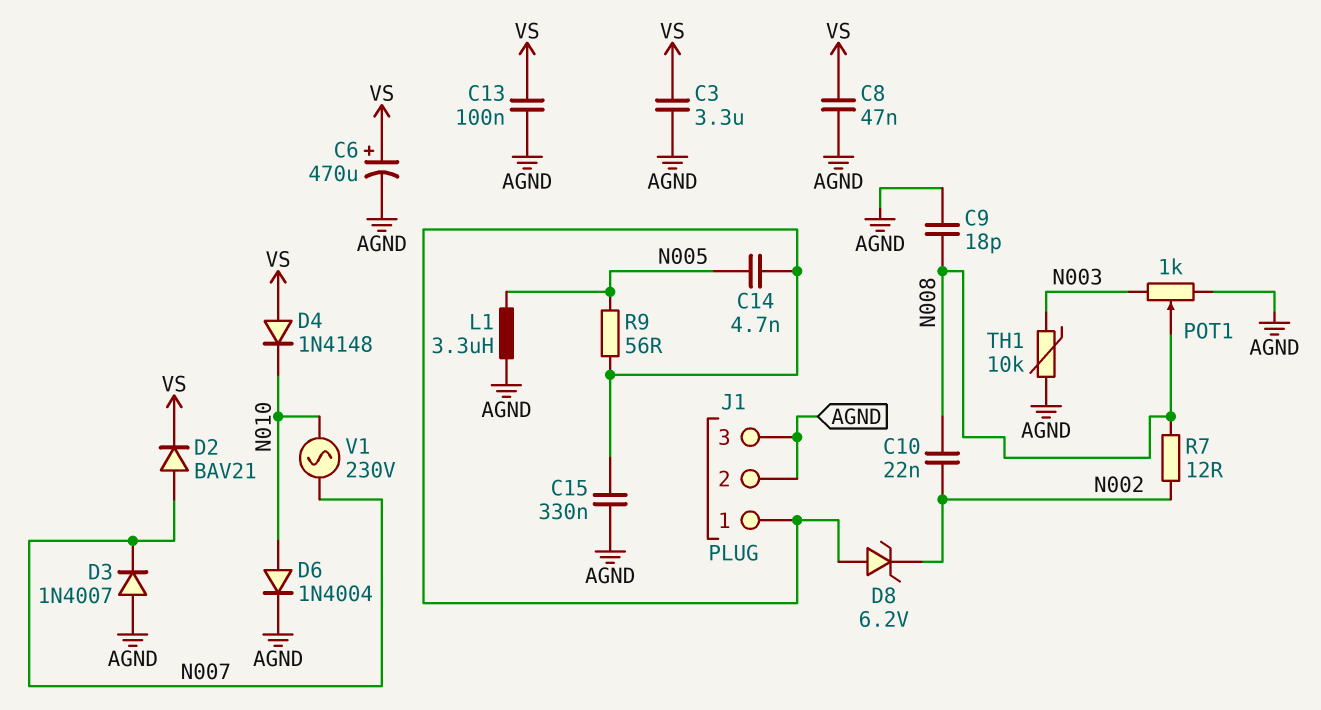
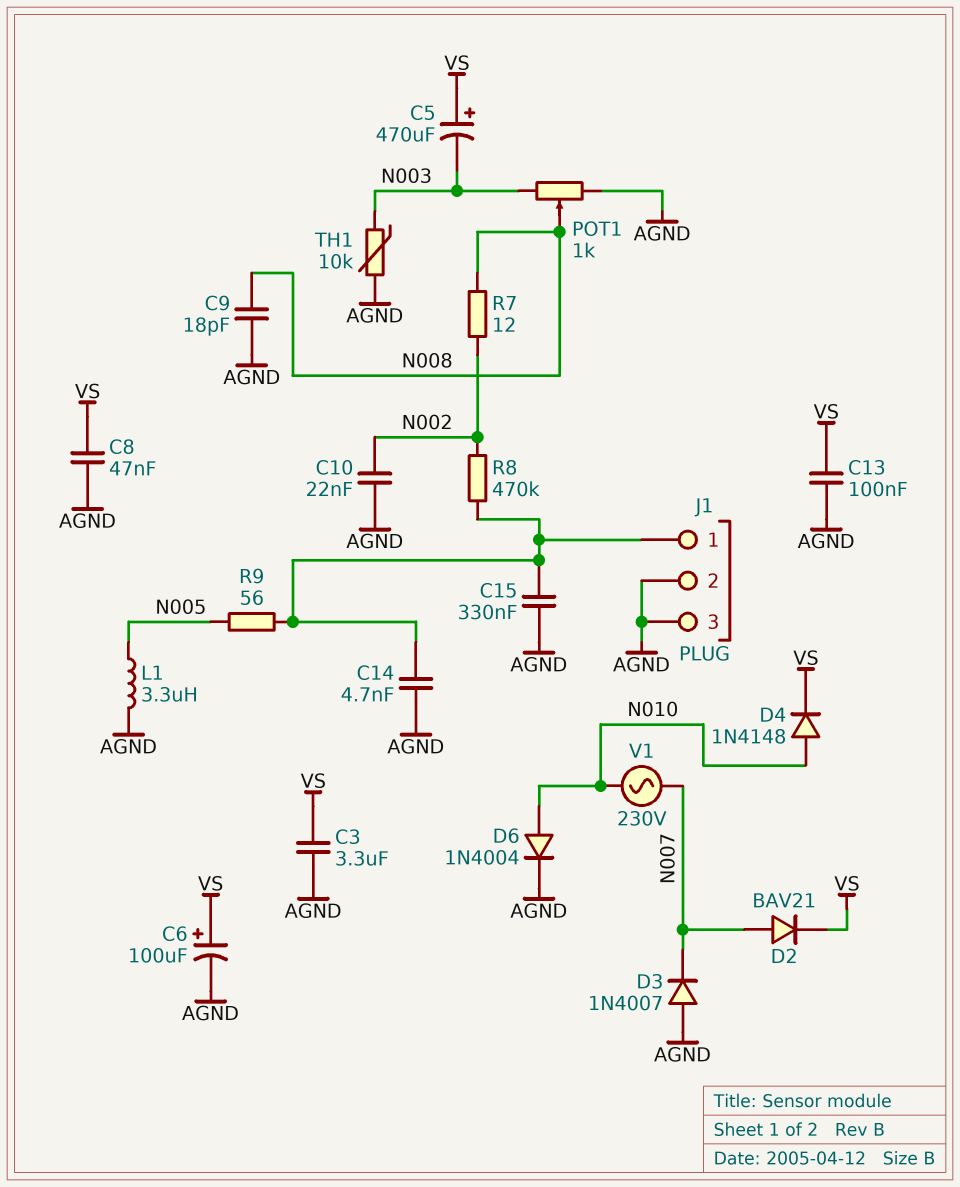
C5: none -> 470uF (plus VS, minus N003)
C6: 470uF (plus VS, minus AGND) -> 100uF (plus VS, minus AGND)
C10: 22nF (N002, N008) -> 22nF (AGND, N002)
C14: 4.7nF (J1/1, N005) -> 4.7nF (AGND, J1/1)
D4: diode 1N4148 (A VS, K N010) -> diode 1N4148 (A N010, K VS)
D8: zener 6.2V (A J1/1, K N002) -> none
R8: none -> 470k (J1/1, N002)

